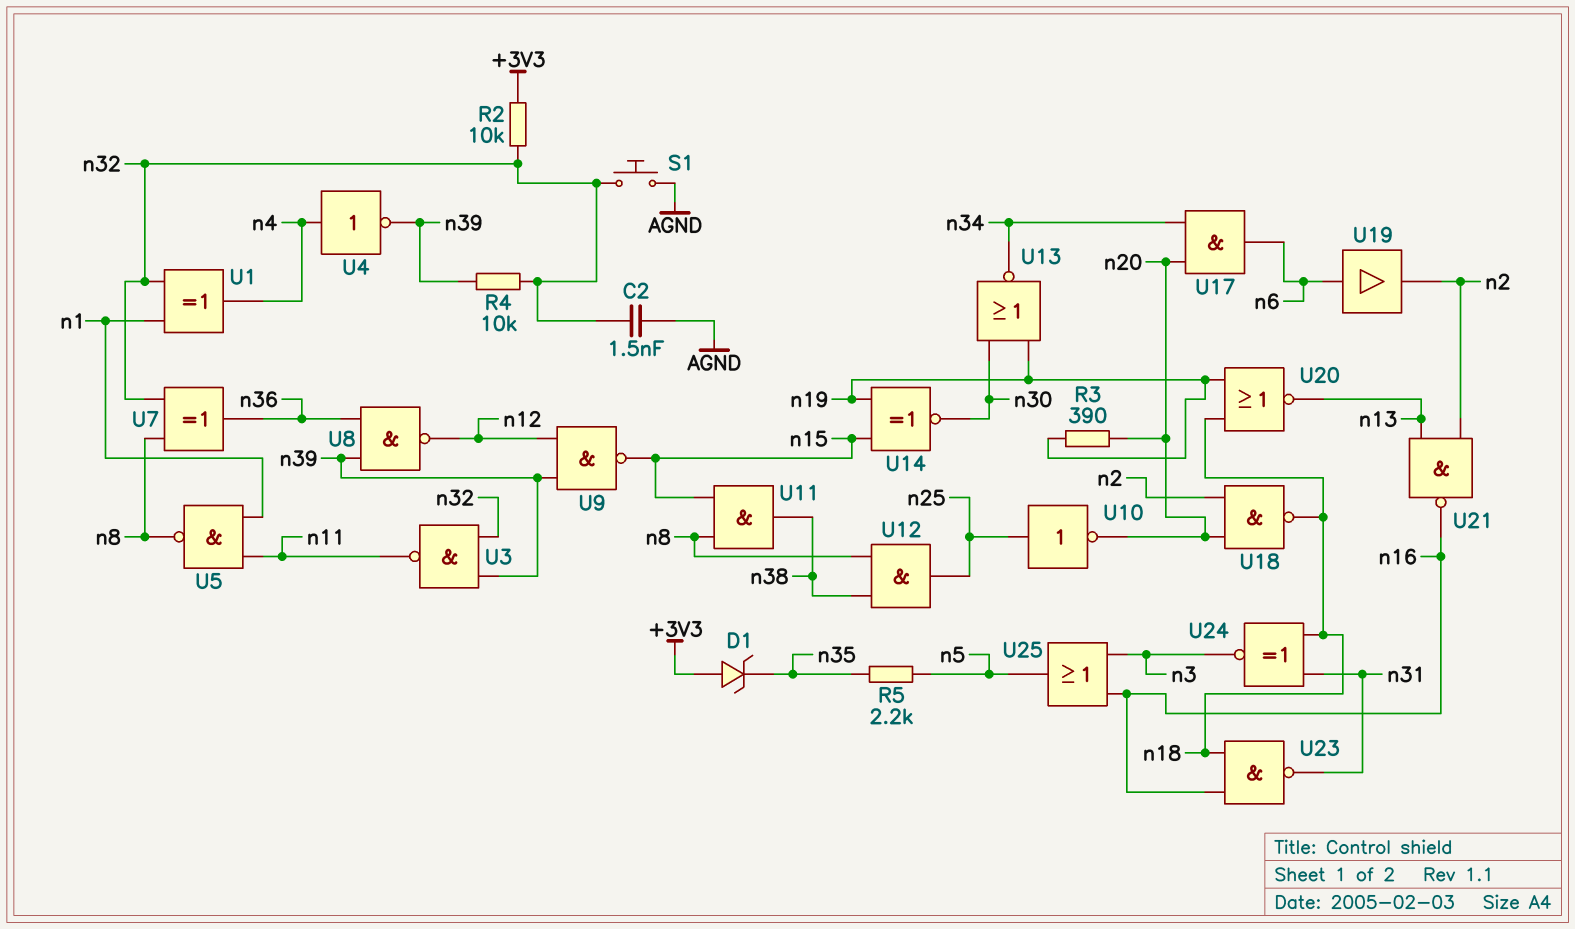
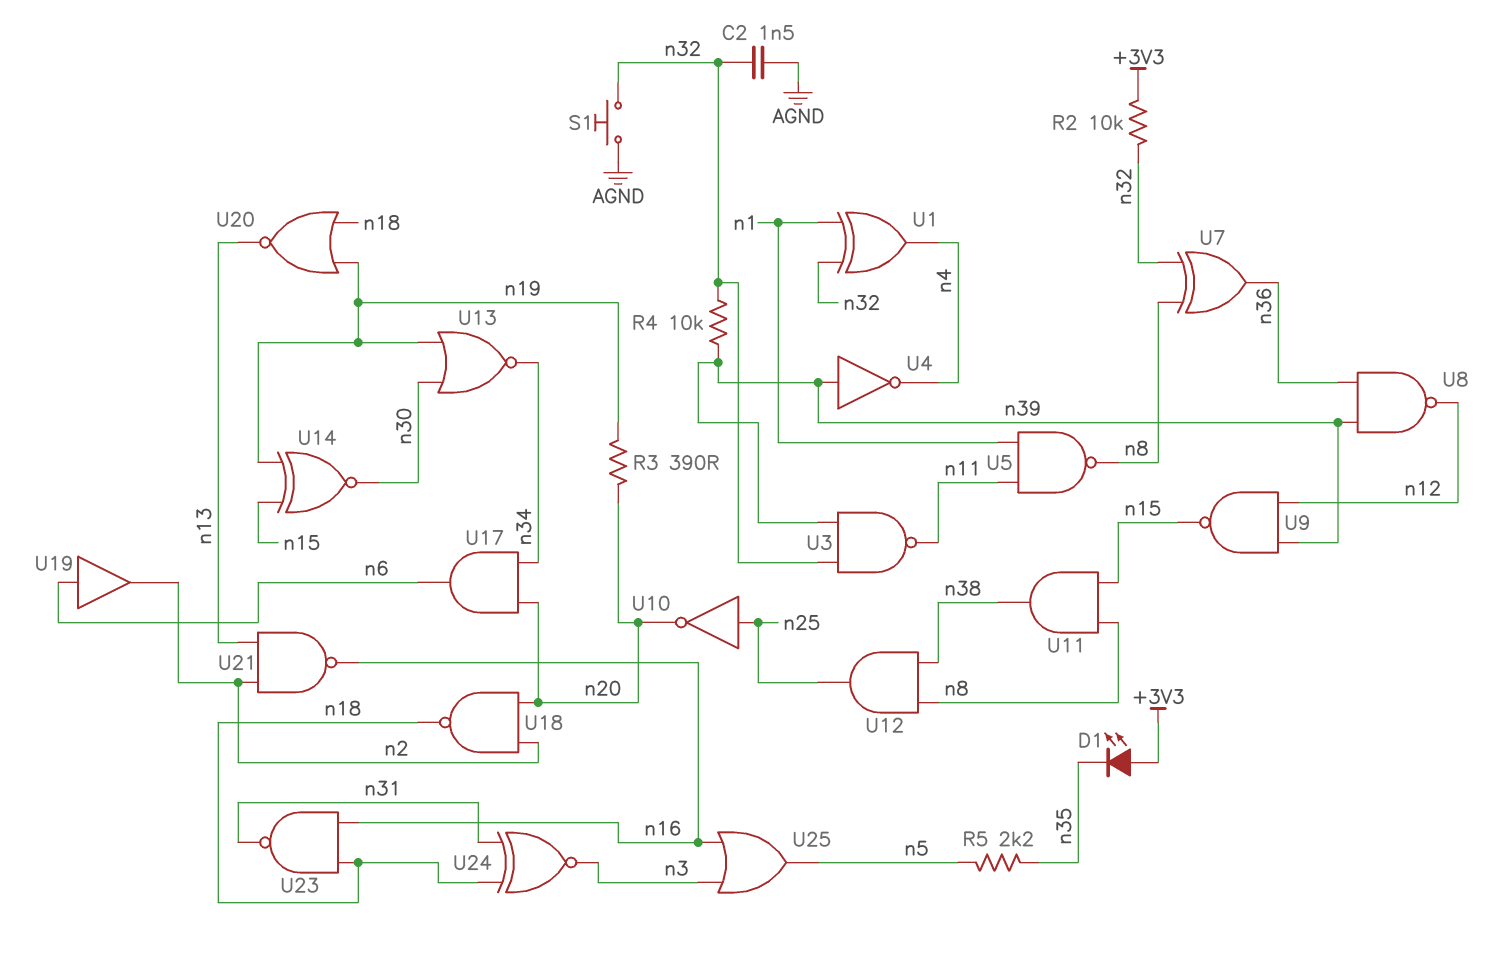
D1: zener (A +3V3, K n35) -> LED (A +3V3, K n35)
U4: NOT (in n4, out n39) -> NOT (in n39, out n4)

